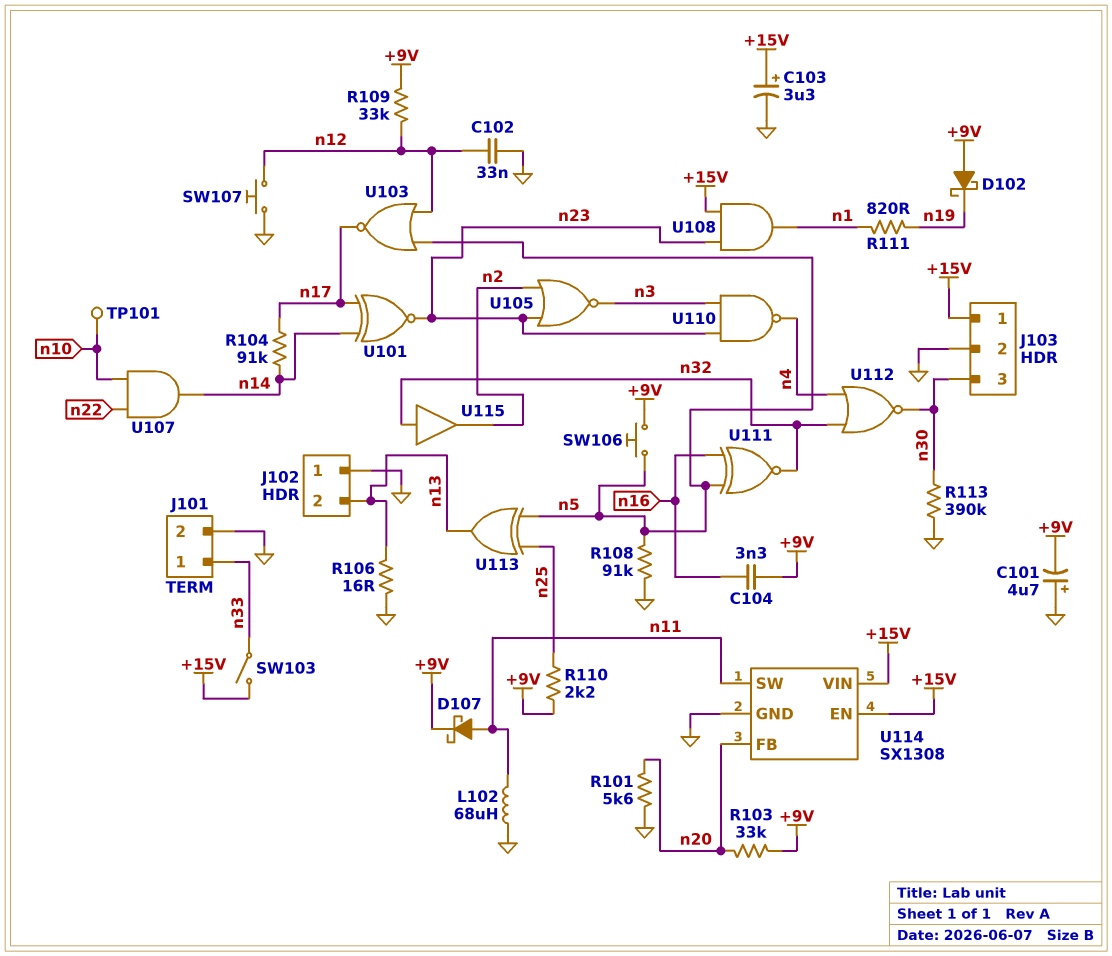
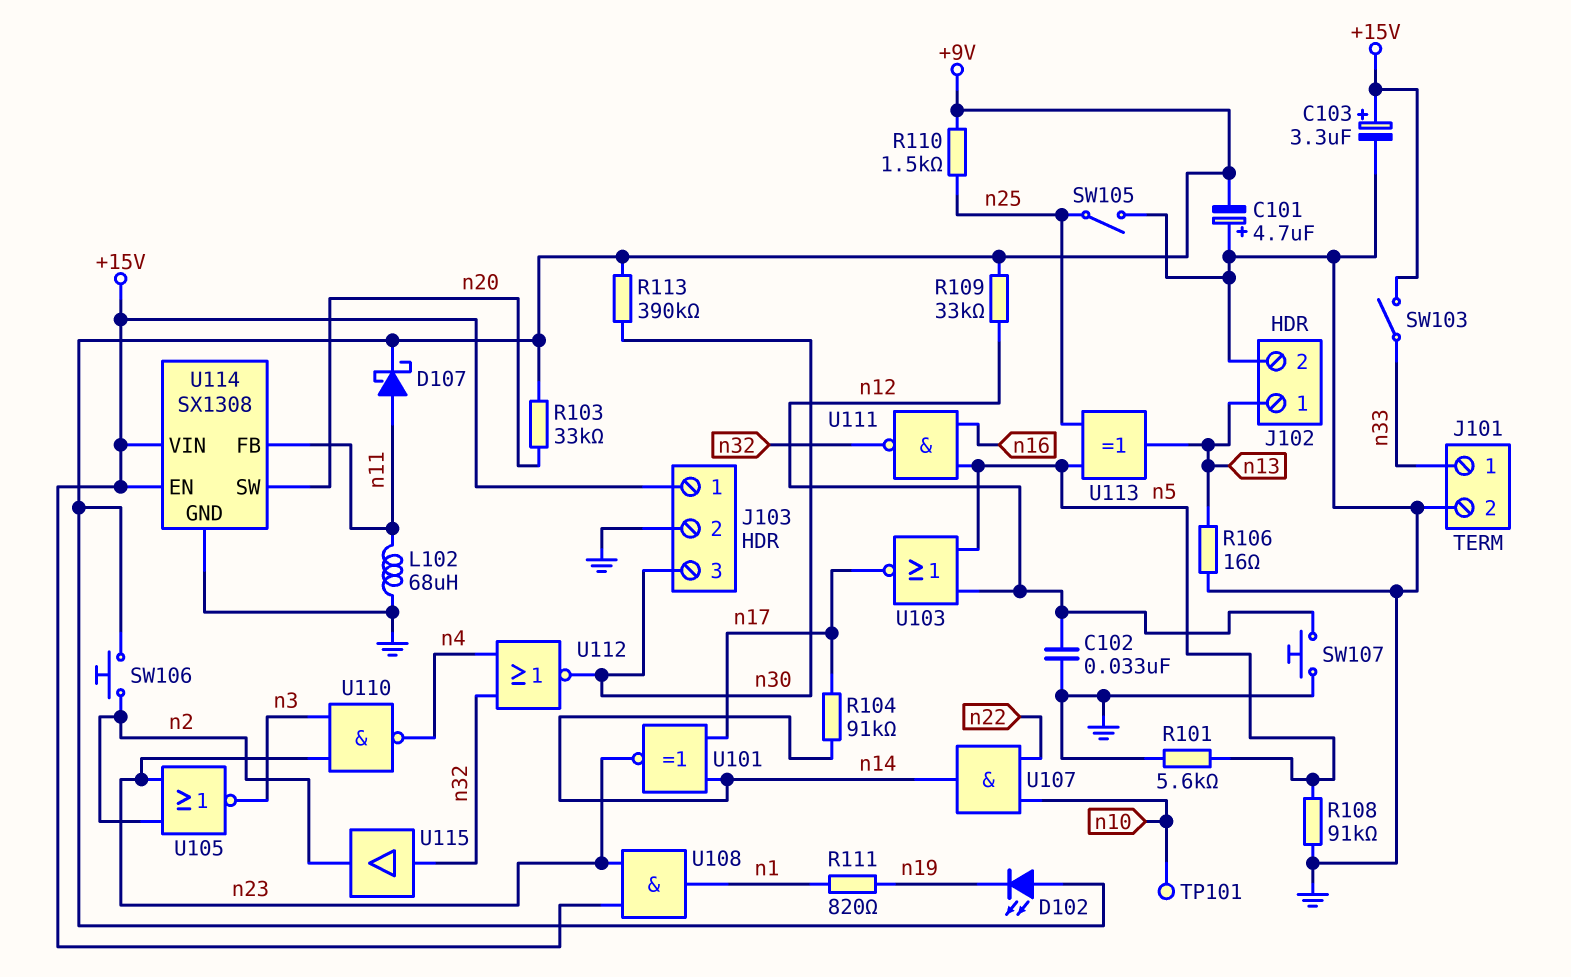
C104: 3.3nF (+9V, n16) -> none
D102: schottky (A +9V, K n19) -> LED (A +9V, K n19)
J102 pin 1: GND -> n13
J102 pin 2: n13 -> GND
R101: 5.6k (GND, n20) -> 5.6k (GND, n5)
R110: 2.2k (+9V, n25) -> 1.5k (+9V, n25)
R113: 390k (GND, n30) -> 390k (+9V, n30)
SW105: none -> switch (GND, n25)
SW106: button (+9V, n5) -> button (+9V, n2)
U111: XNOR (in n5, in n16, out n32) -> NAND (in n5, in n16, out n32)
U114 pin FB: n20 -> n11
U114 pin SW: n11 -> n20

